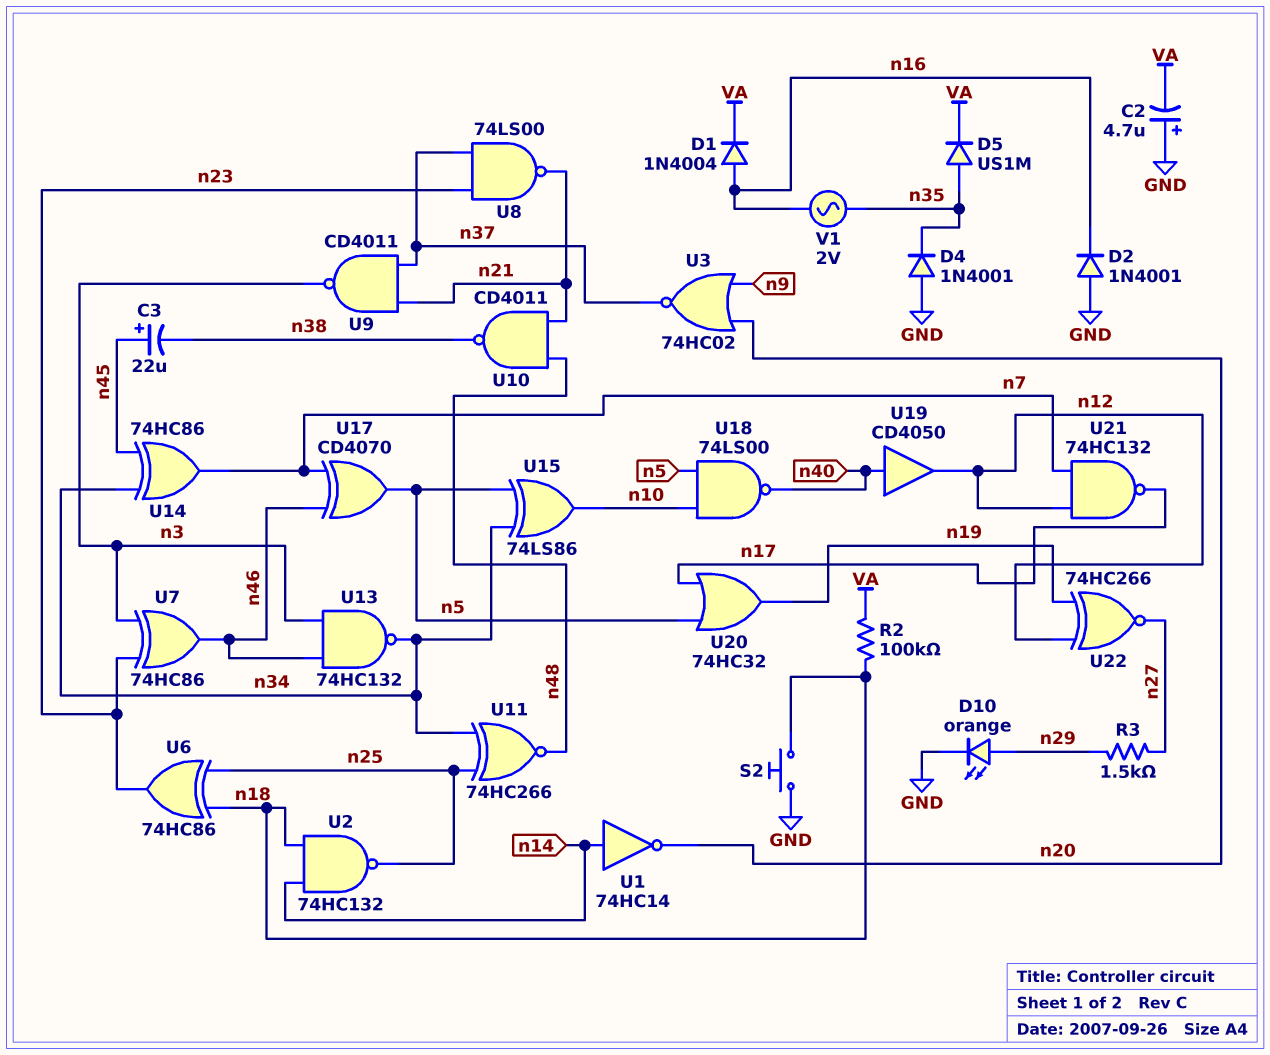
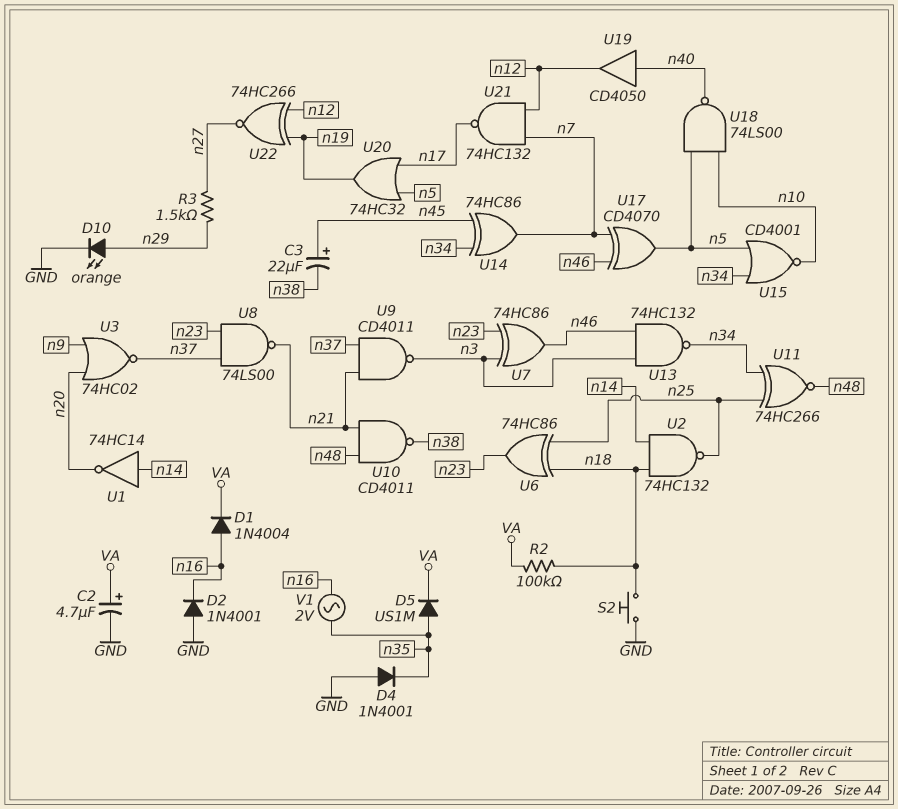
C2: 4.7uF (plus GND, minus VA) -> 4.7uF (plus VA, minus GND)
U15: XOR 74LS86 (in n5, in n34, out n10) -> NOR CD4001 (in n5, in n34, out n10)

